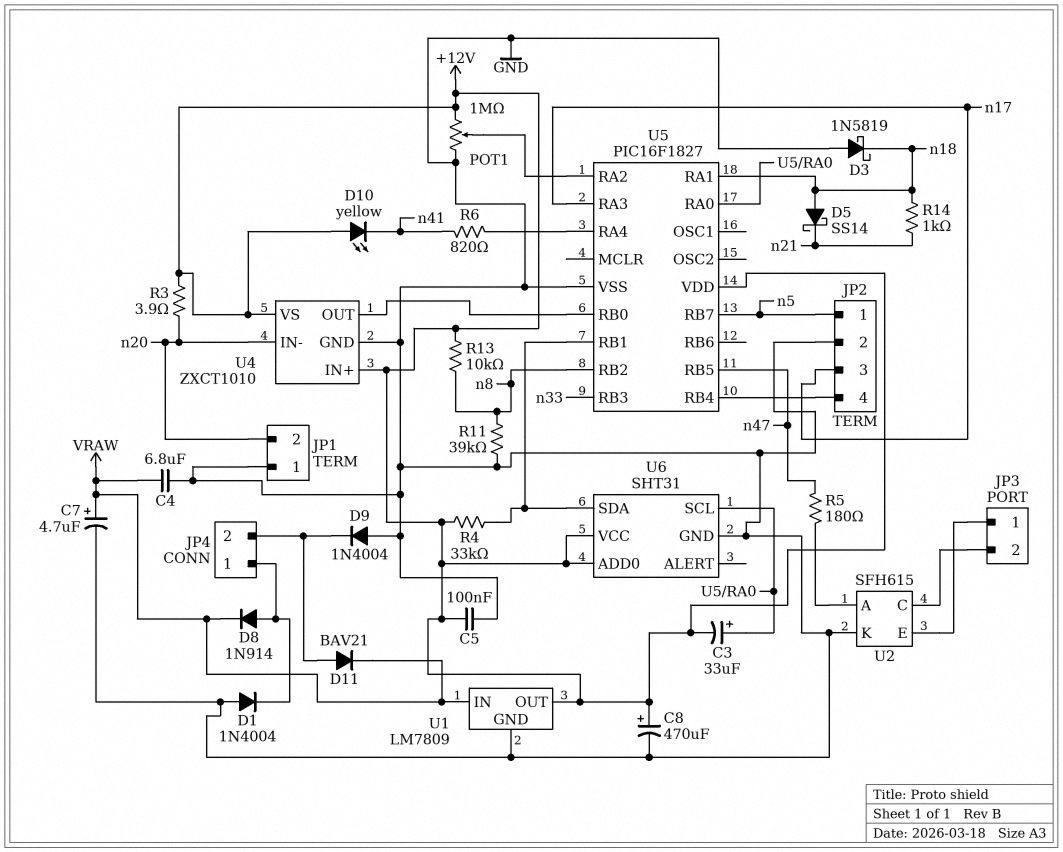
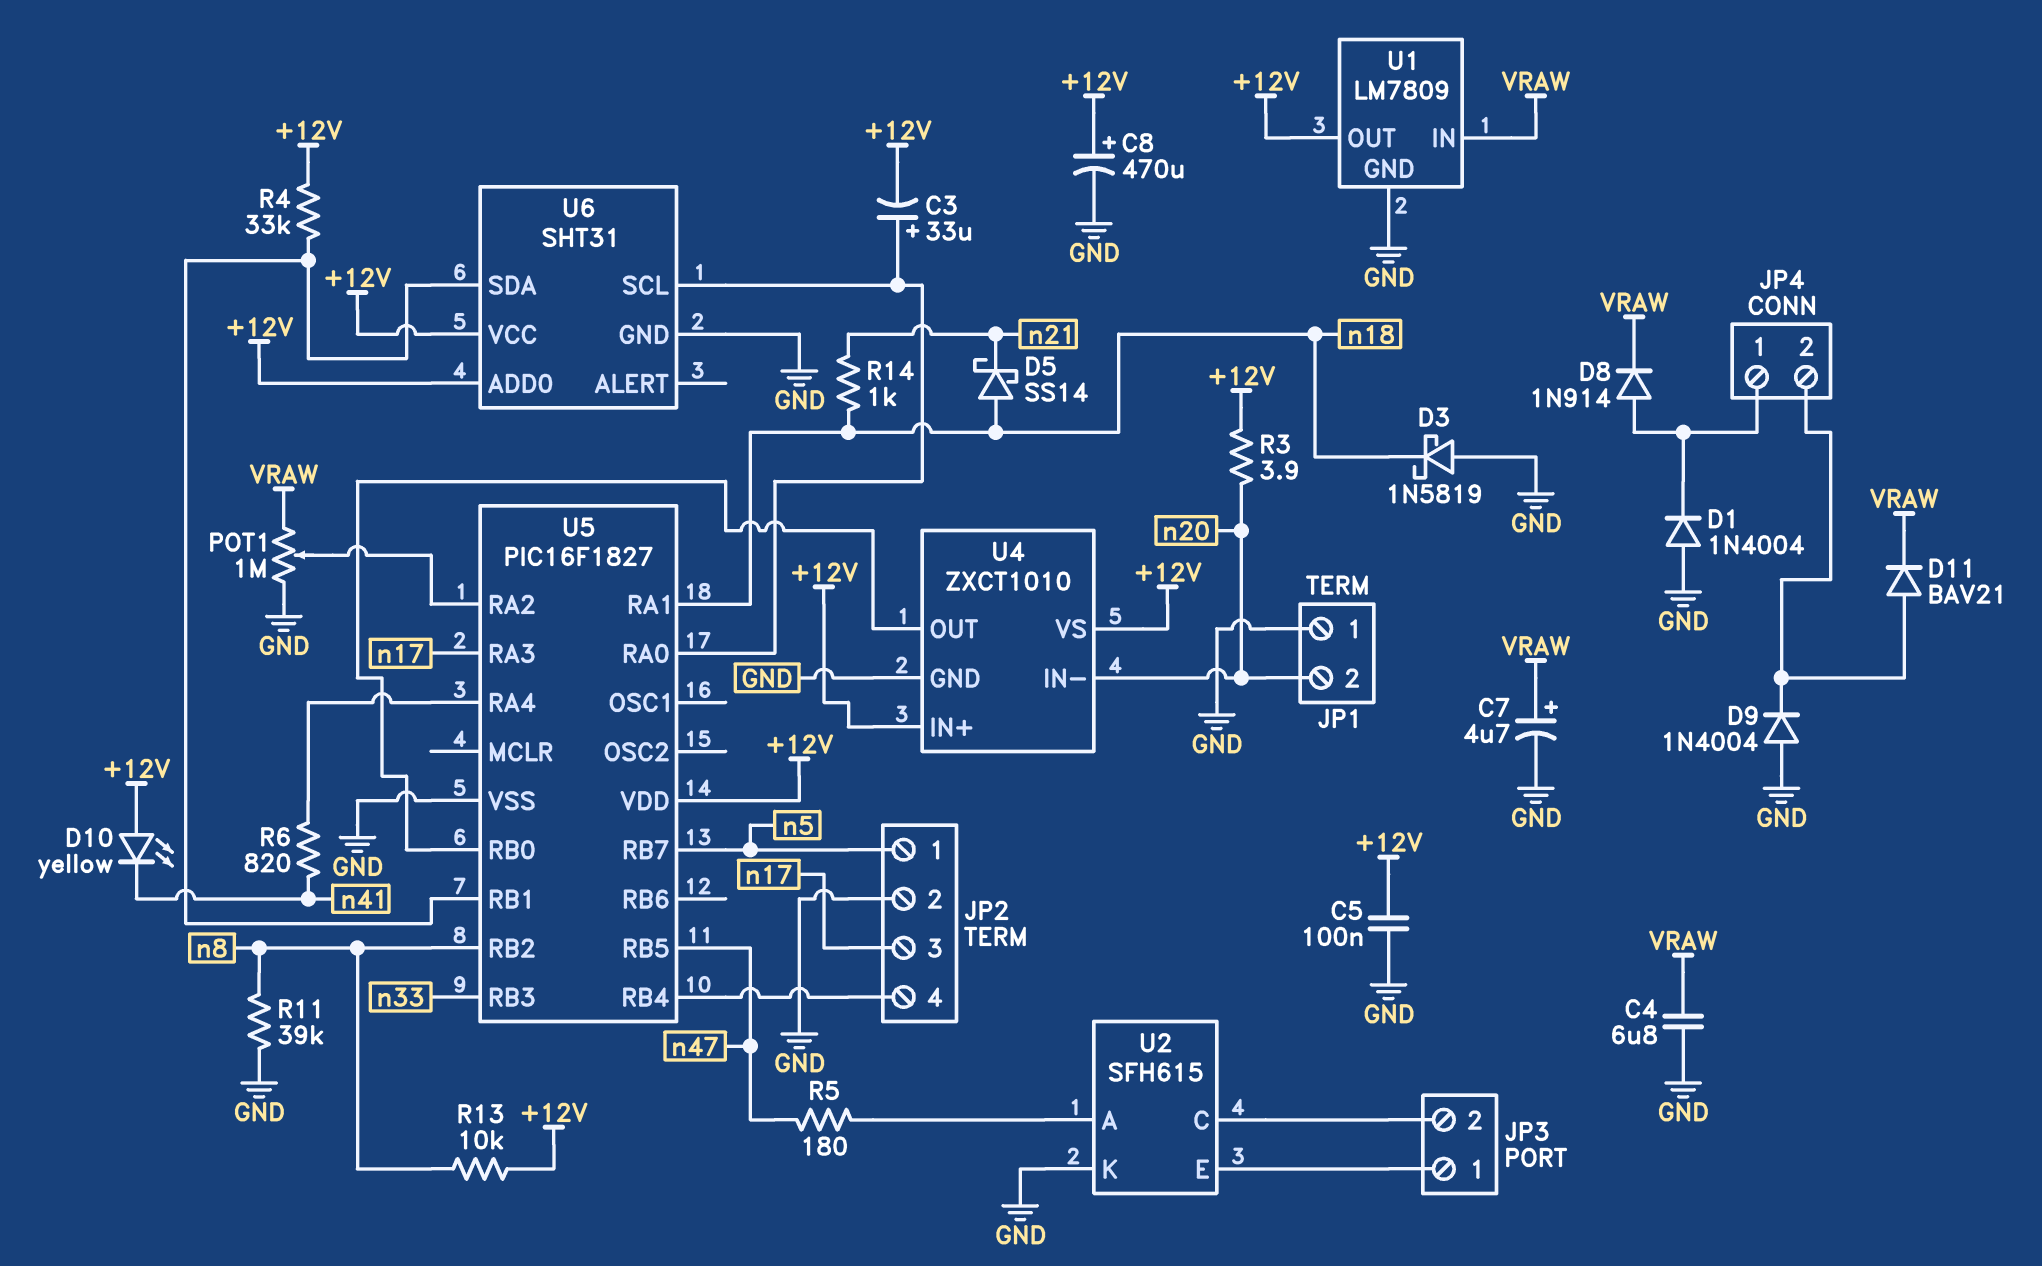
POT1: 1M (+12V, GND, wiper U5/RA2) -> 1M (GND, VRAW, wiper U5/RA2)

